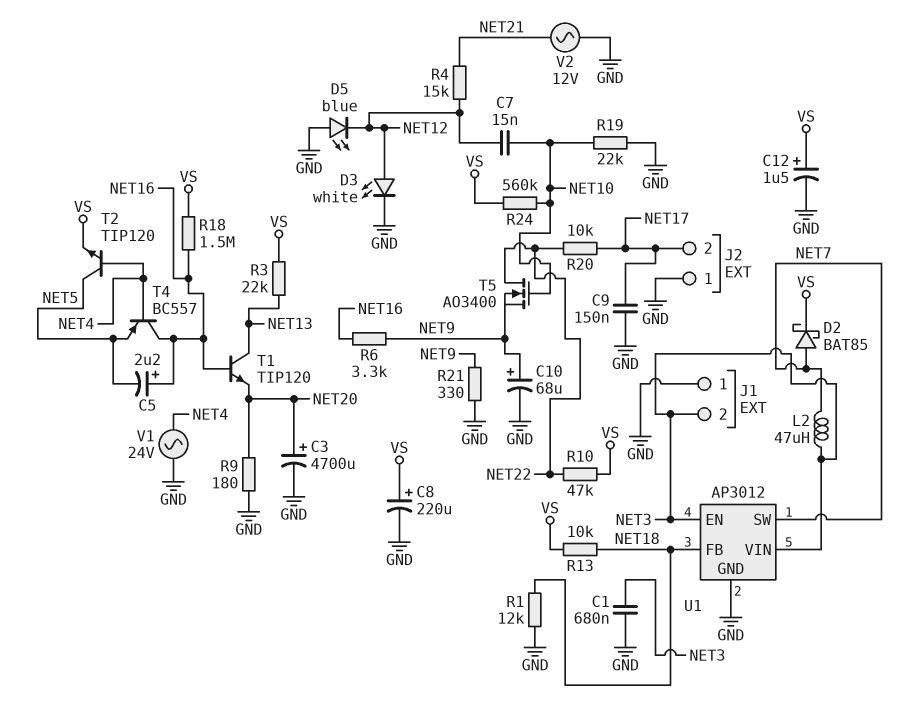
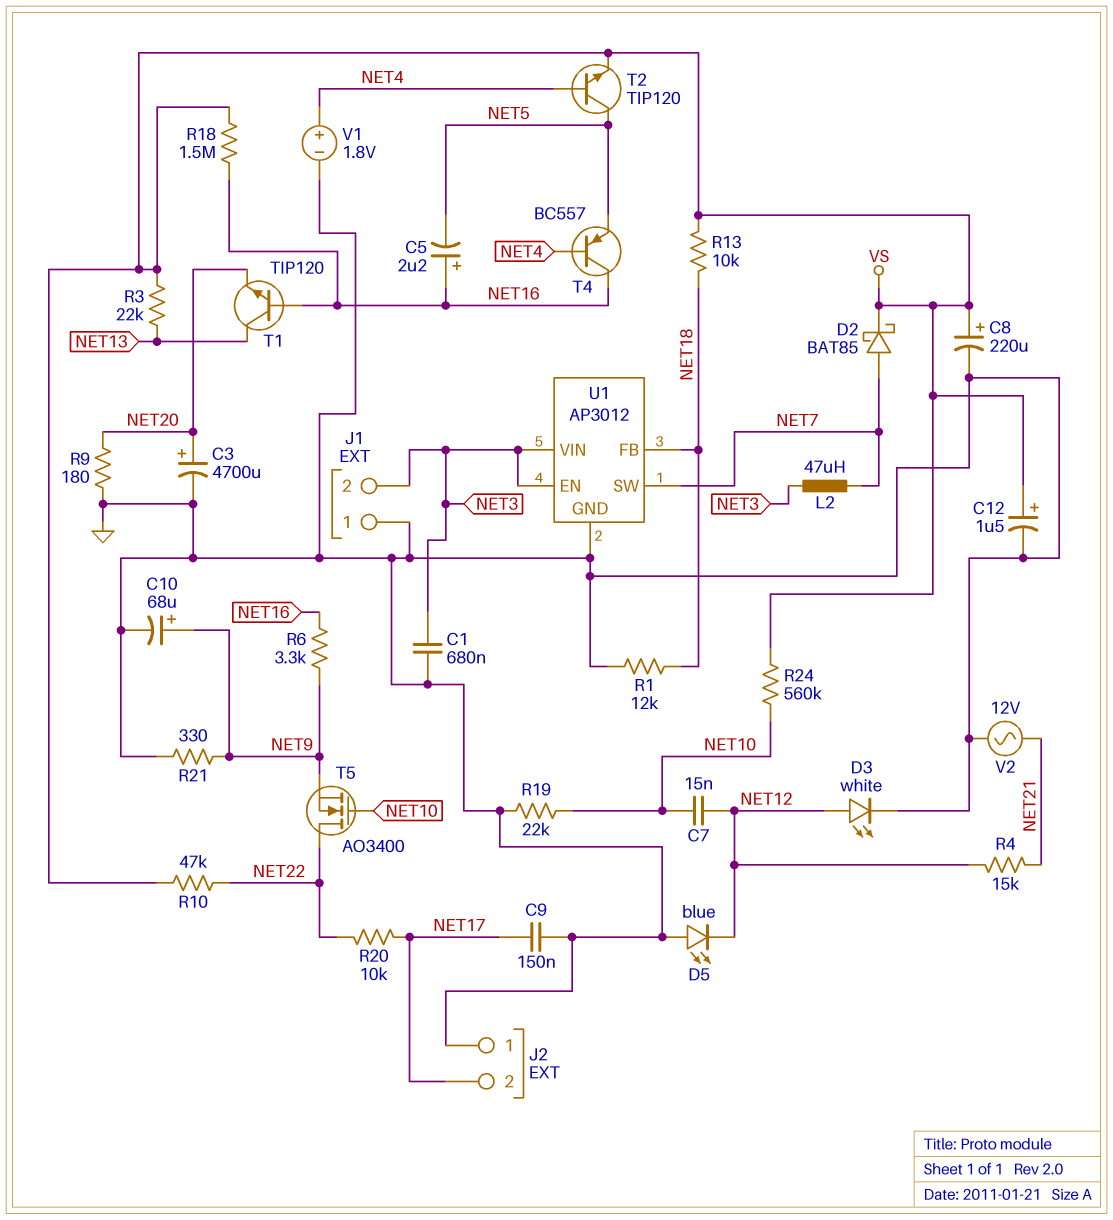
V1: AC 24V (GND, NET4) -> 1.8V (plus NET4, minus GND)

